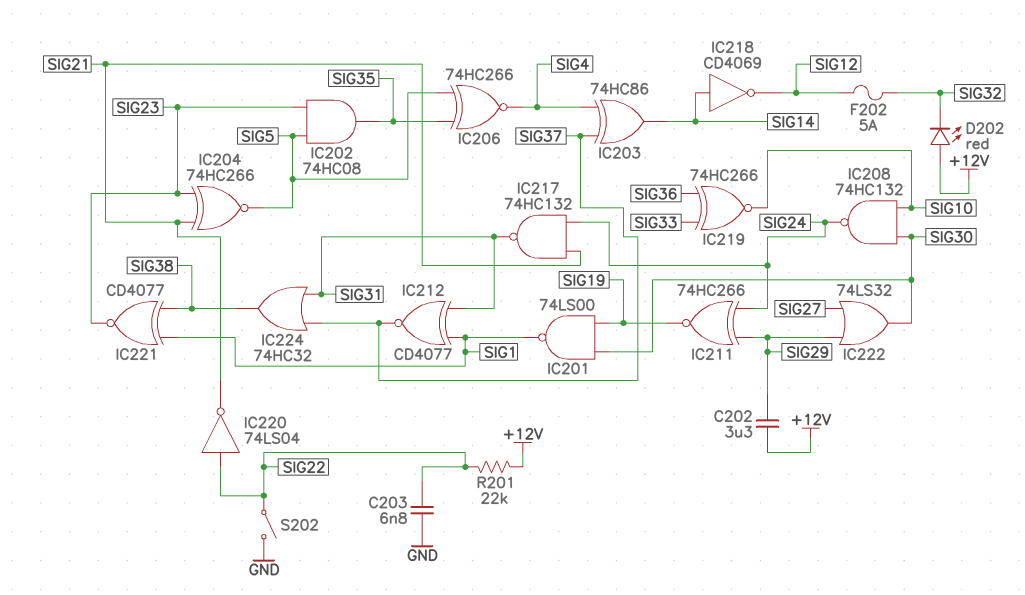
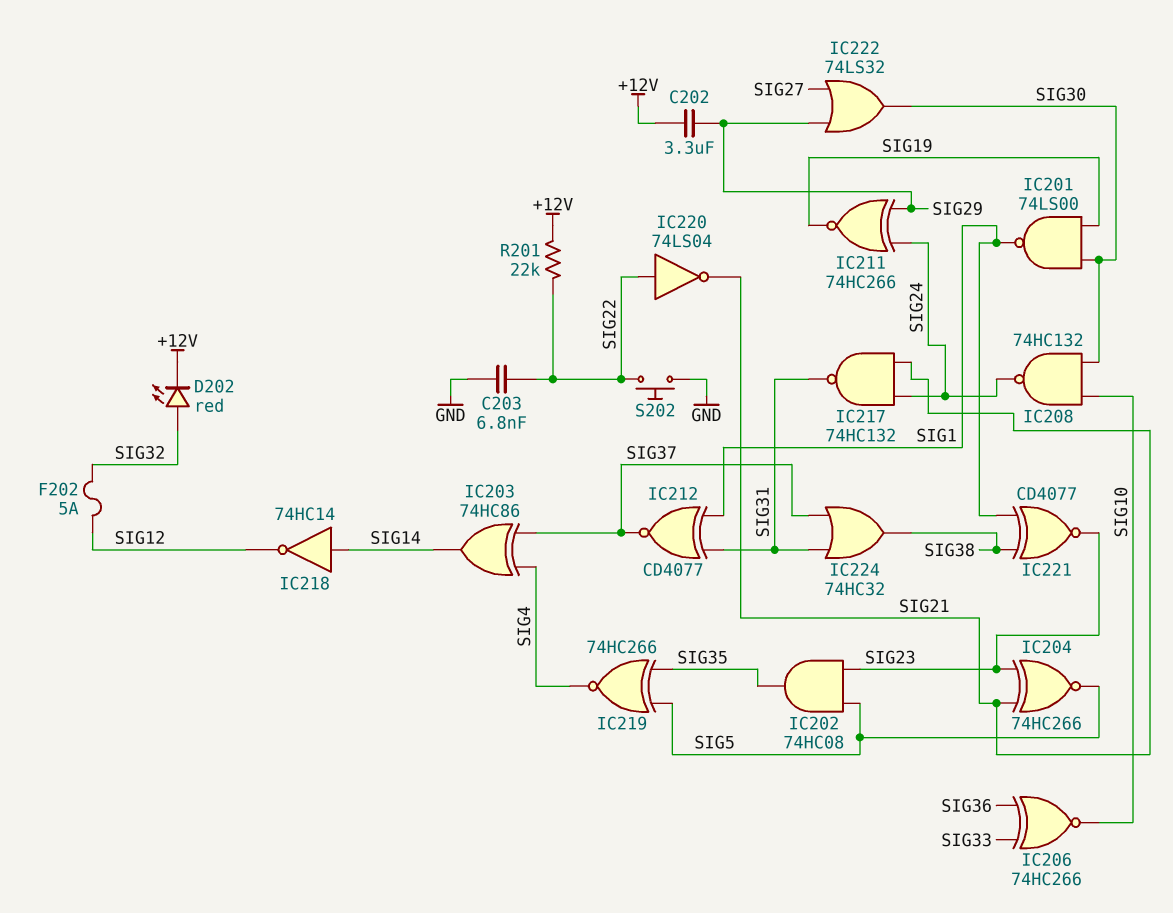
D202: LED red (A +12V, K SIG32) -> LED red (A SIG32, K +12V)
IC206: XNOR 74HC266 (in SIG5, in SIG35, out SIG4) -> XNOR 74HC266 (in SIG33, in SIG36, out SIG10)
IC218: NOT CD4069 (in SIG14, out SIG12) -> NOT 74HC14 (in SIG14, out SIG12)
IC219: XNOR 74HC266 (in SIG33, in SIG36, out SIG10) -> XNOR 74HC266 (in SIG5, in SIG35, out SIG4)
S202: switch (GND, SIG22) -> button (GND, SIG22)

